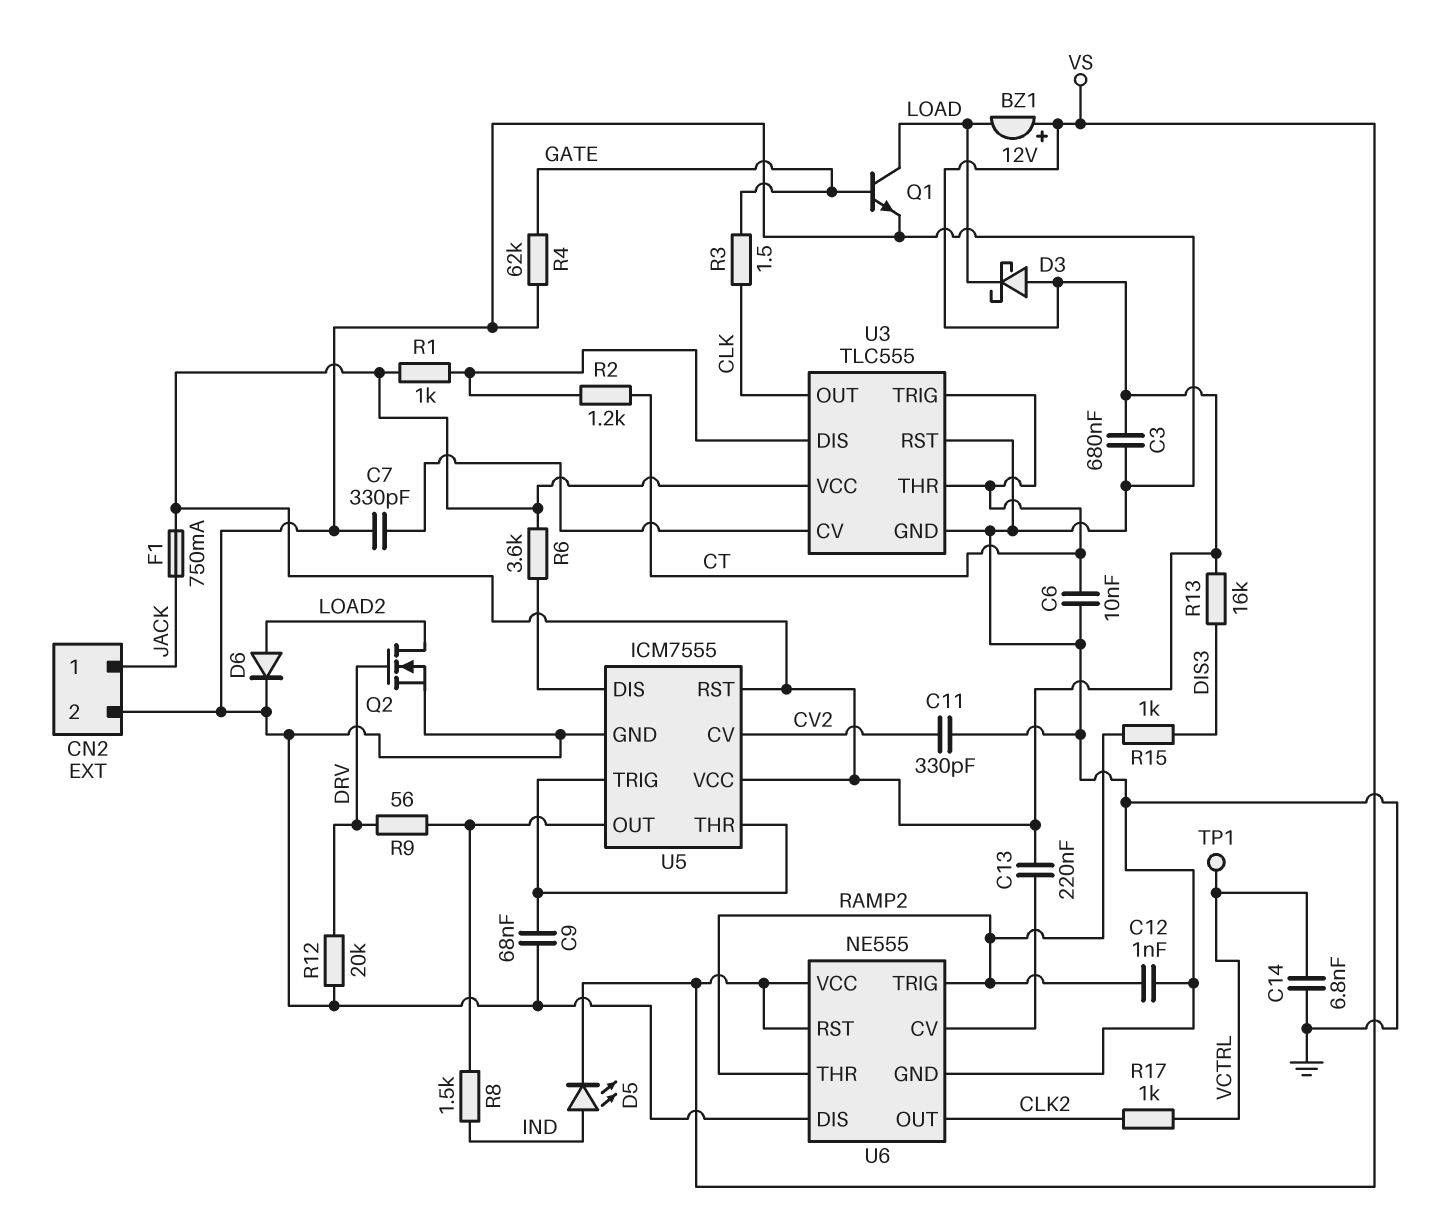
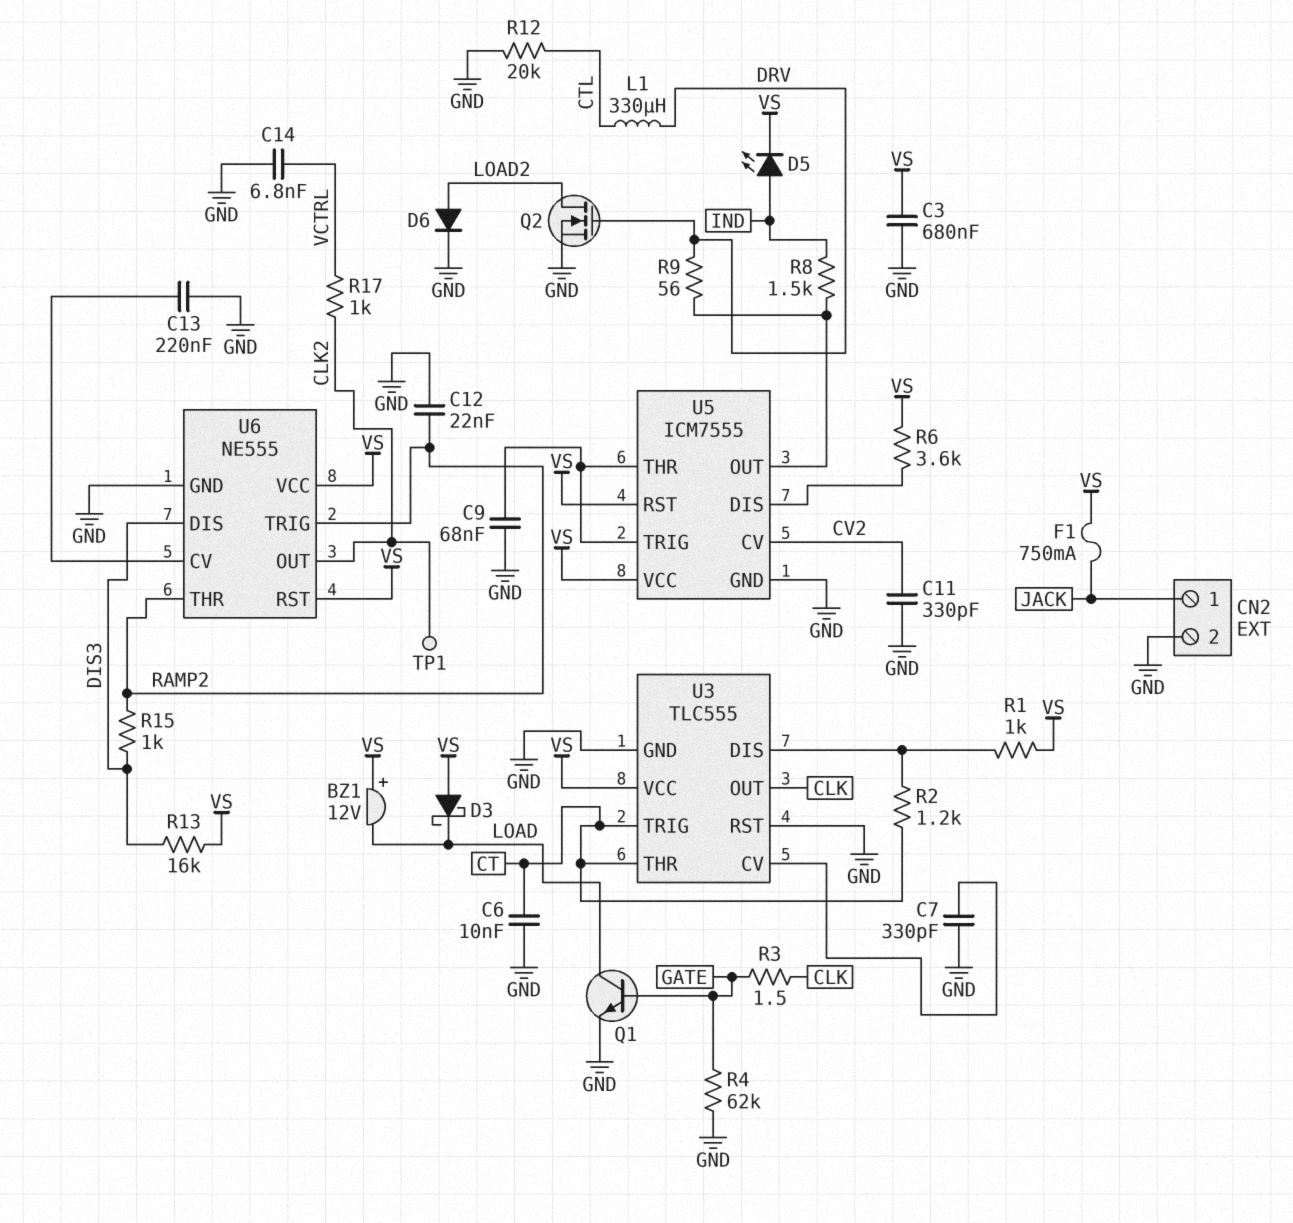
C12: 1nF (GND, RAMP2) -> 22nF (GND, RAMP2)
C13: 220nF (U6/CV, VS) -> 220nF (GND, U6/CV)
L1: none -> 330uH (CTL, DRV)
R12: 20k (DRV, GND) -> 20k (CTL, GND)
TP1: test point (VCTRL) -> test point (CLK2)
U6 pin DIS: GND -> DIS3

